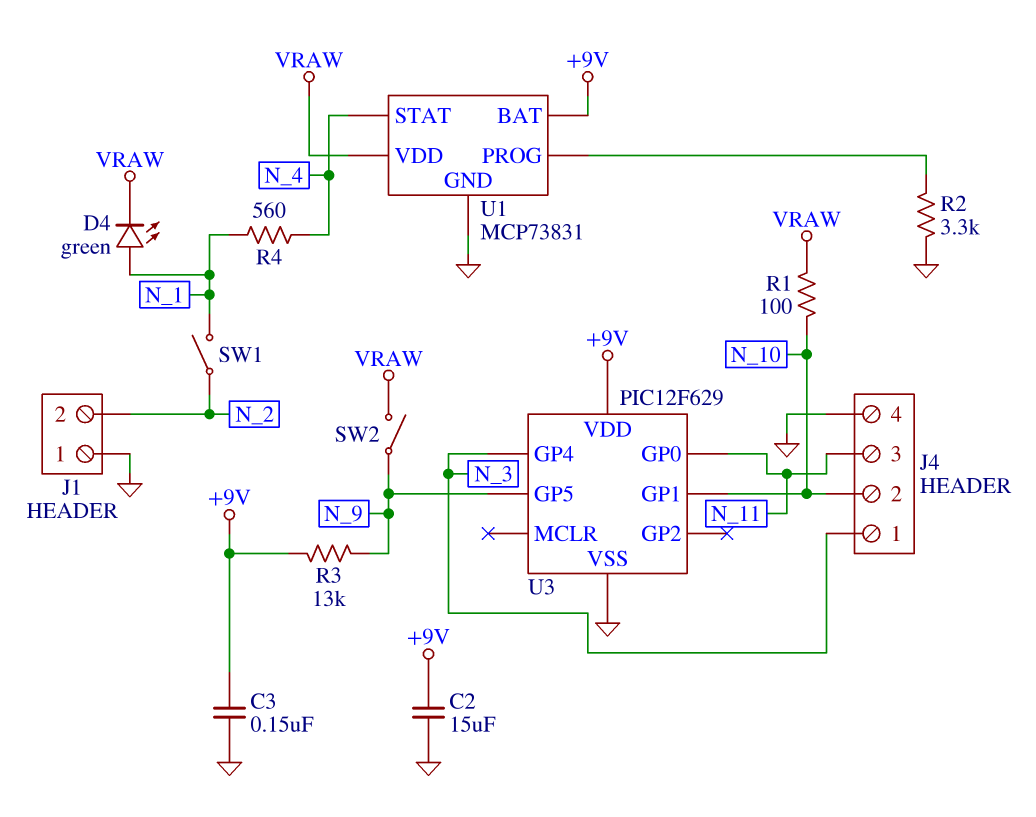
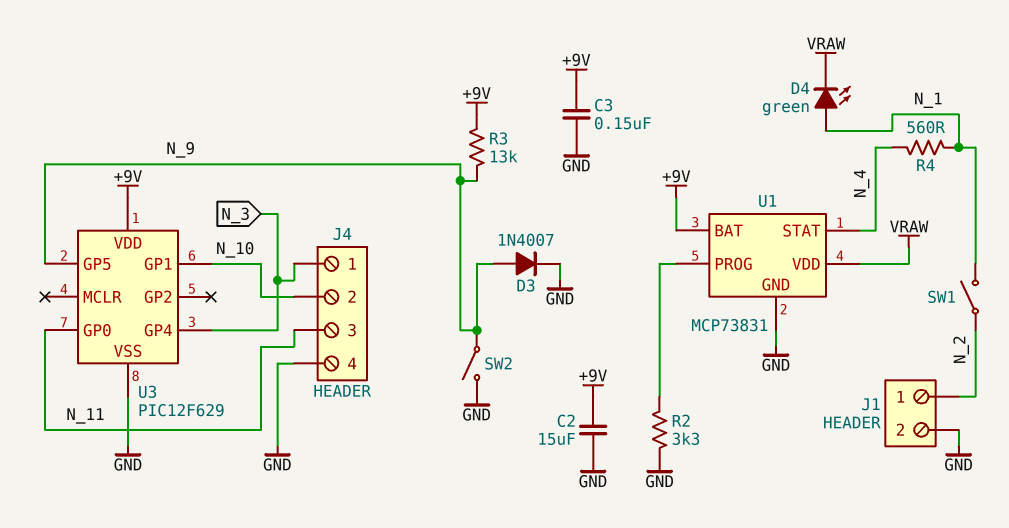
D3: none -> diode 1N4007 (A N_9, K GND)
J1 pin 1: GND -> N_2
J1 pin 2: N_2 -> GND
R1: 100 (N_10, VRAW) -> none
SW2: switch (N_9, VRAW) -> switch (GND, N_9)

